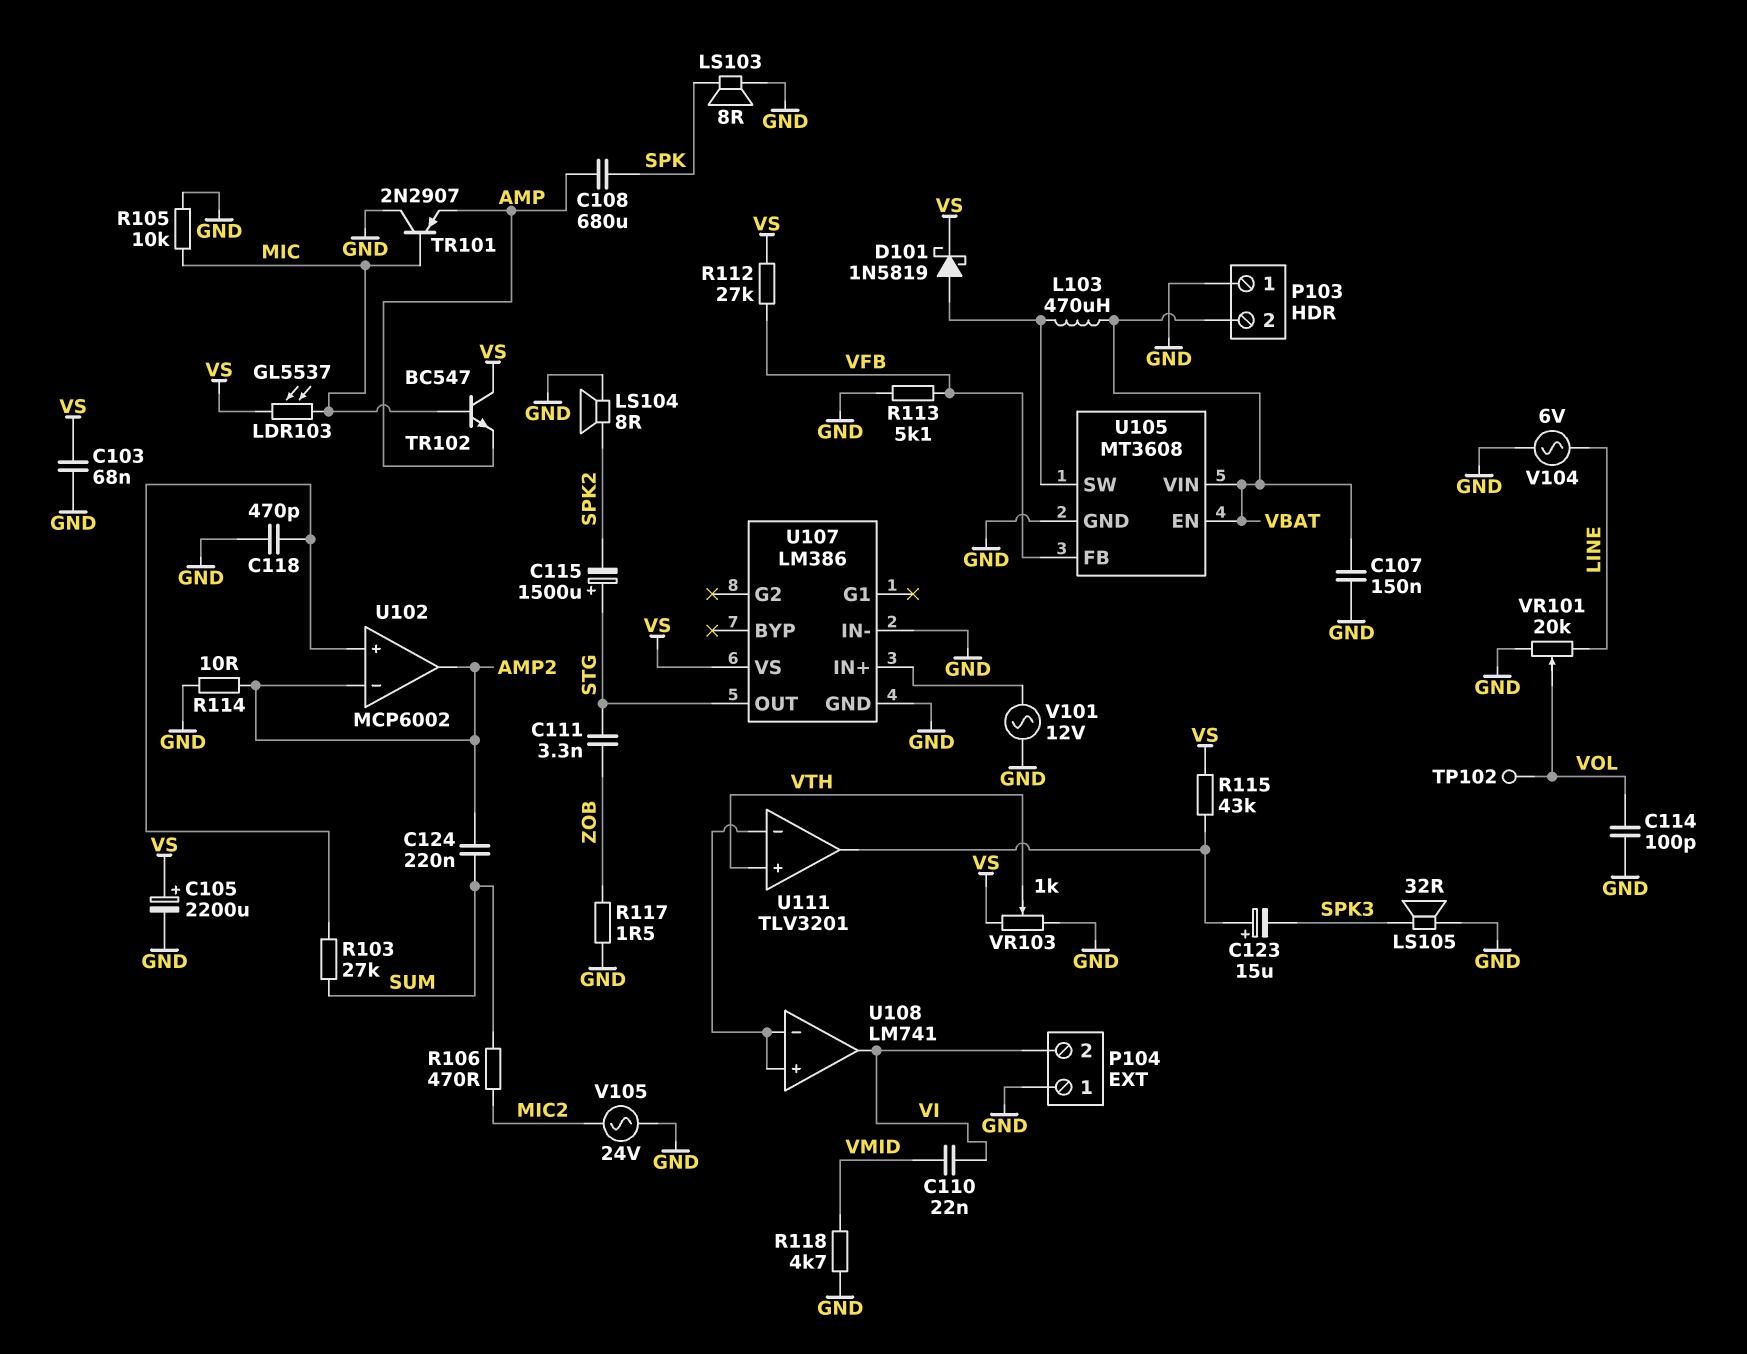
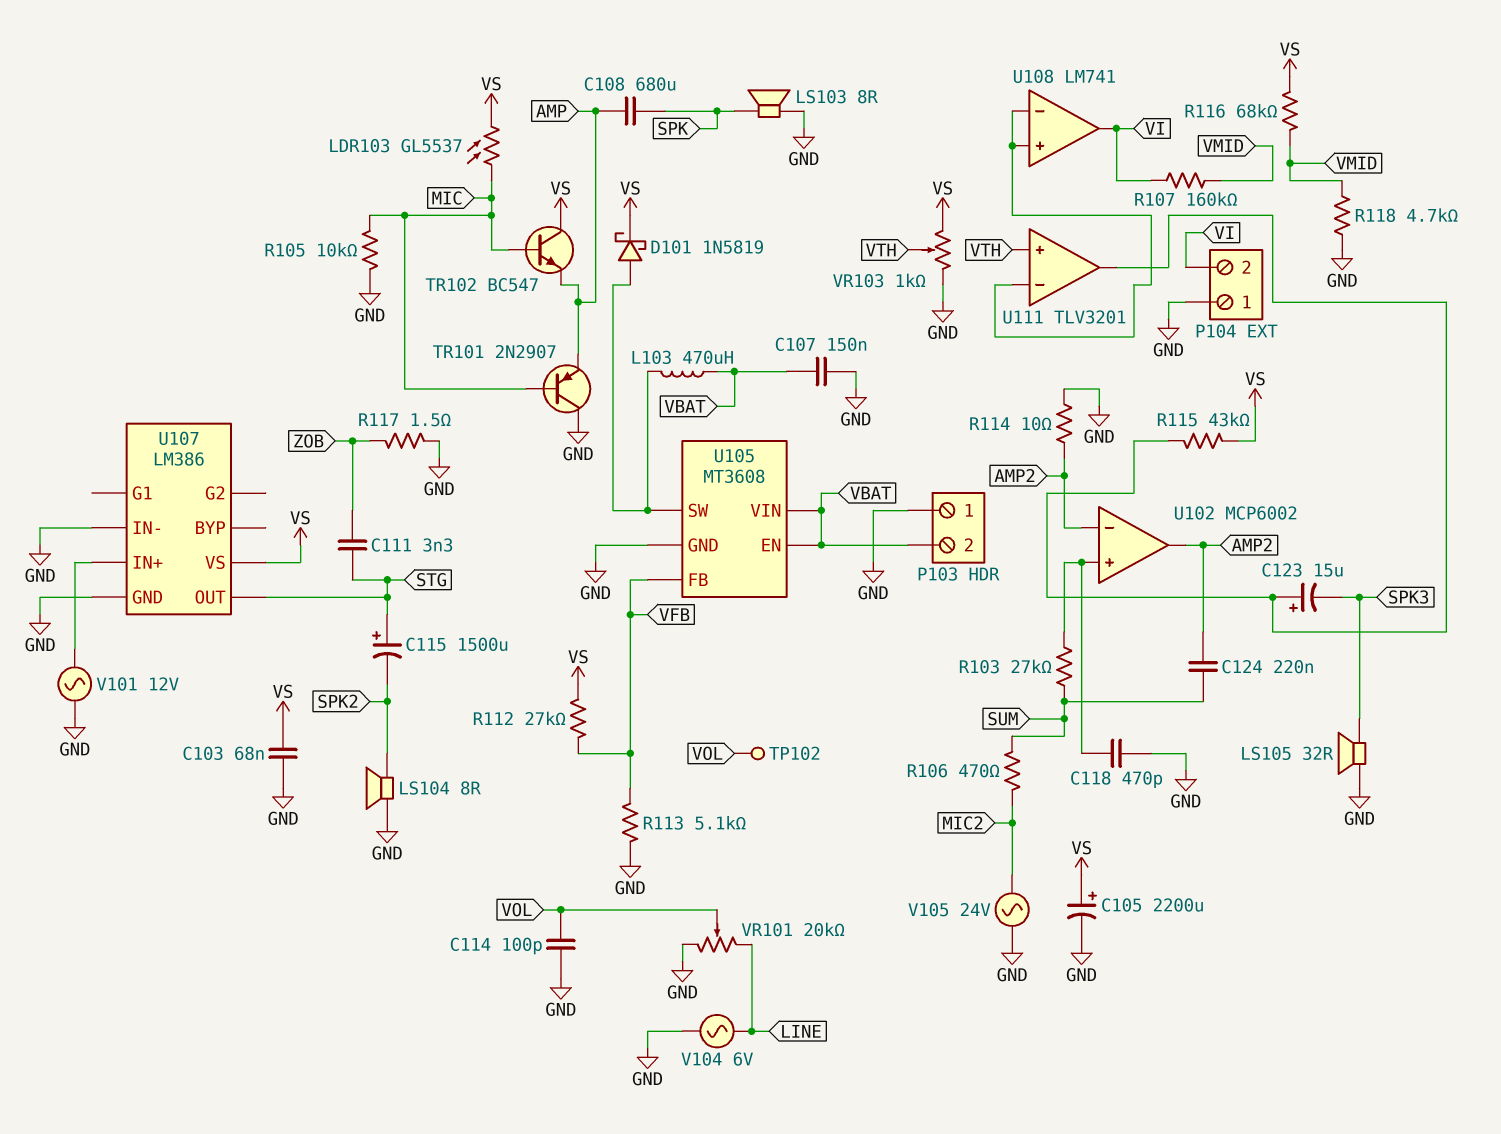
C110: 22nF (VI, VMID) -> none
R107: none -> 160k (VI, VMID)
R116: none -> 68k (VMID, VS)

